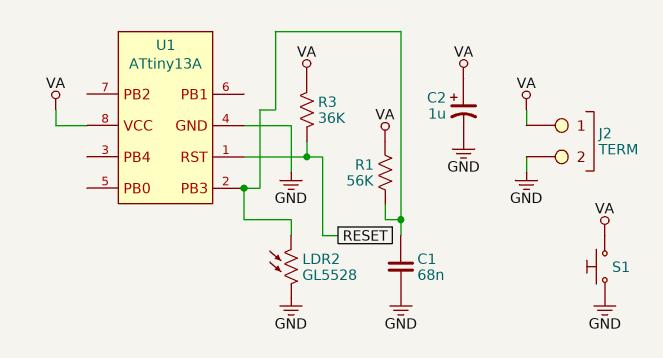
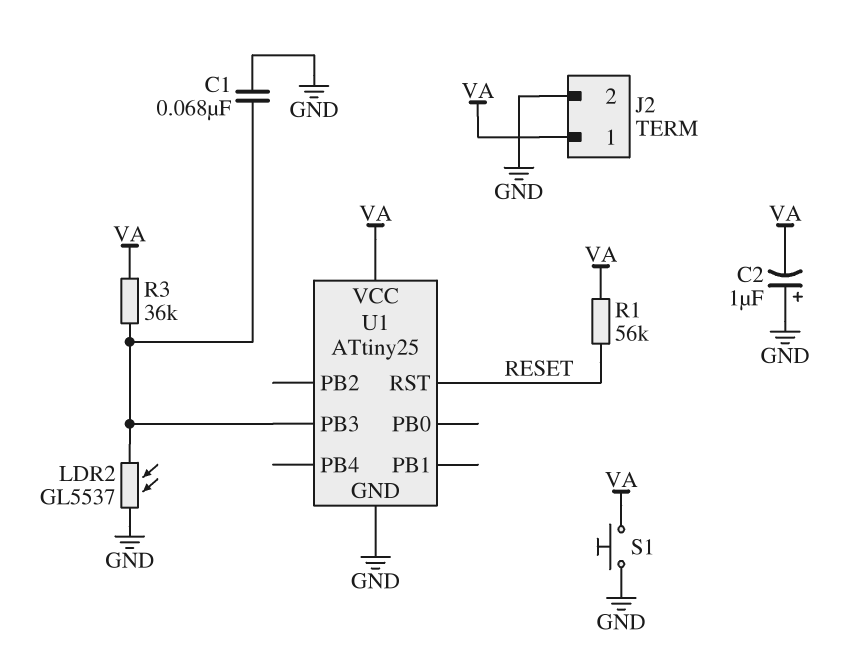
C2: 1uF (plus VA, minus GND) -> 1uF (plus GND, minus VA)
LDR2: GL5528 (GND, U1/PB3) -> GL5537 (GND, U1/PB3)
R1: 56k (U1/PB3, VA) -> 56k (RESET, VA)
R3: 36k (RESET, VA) -> 36k (U1/PB3, VA)
U1: ATtiny13A -> ATtiny25

